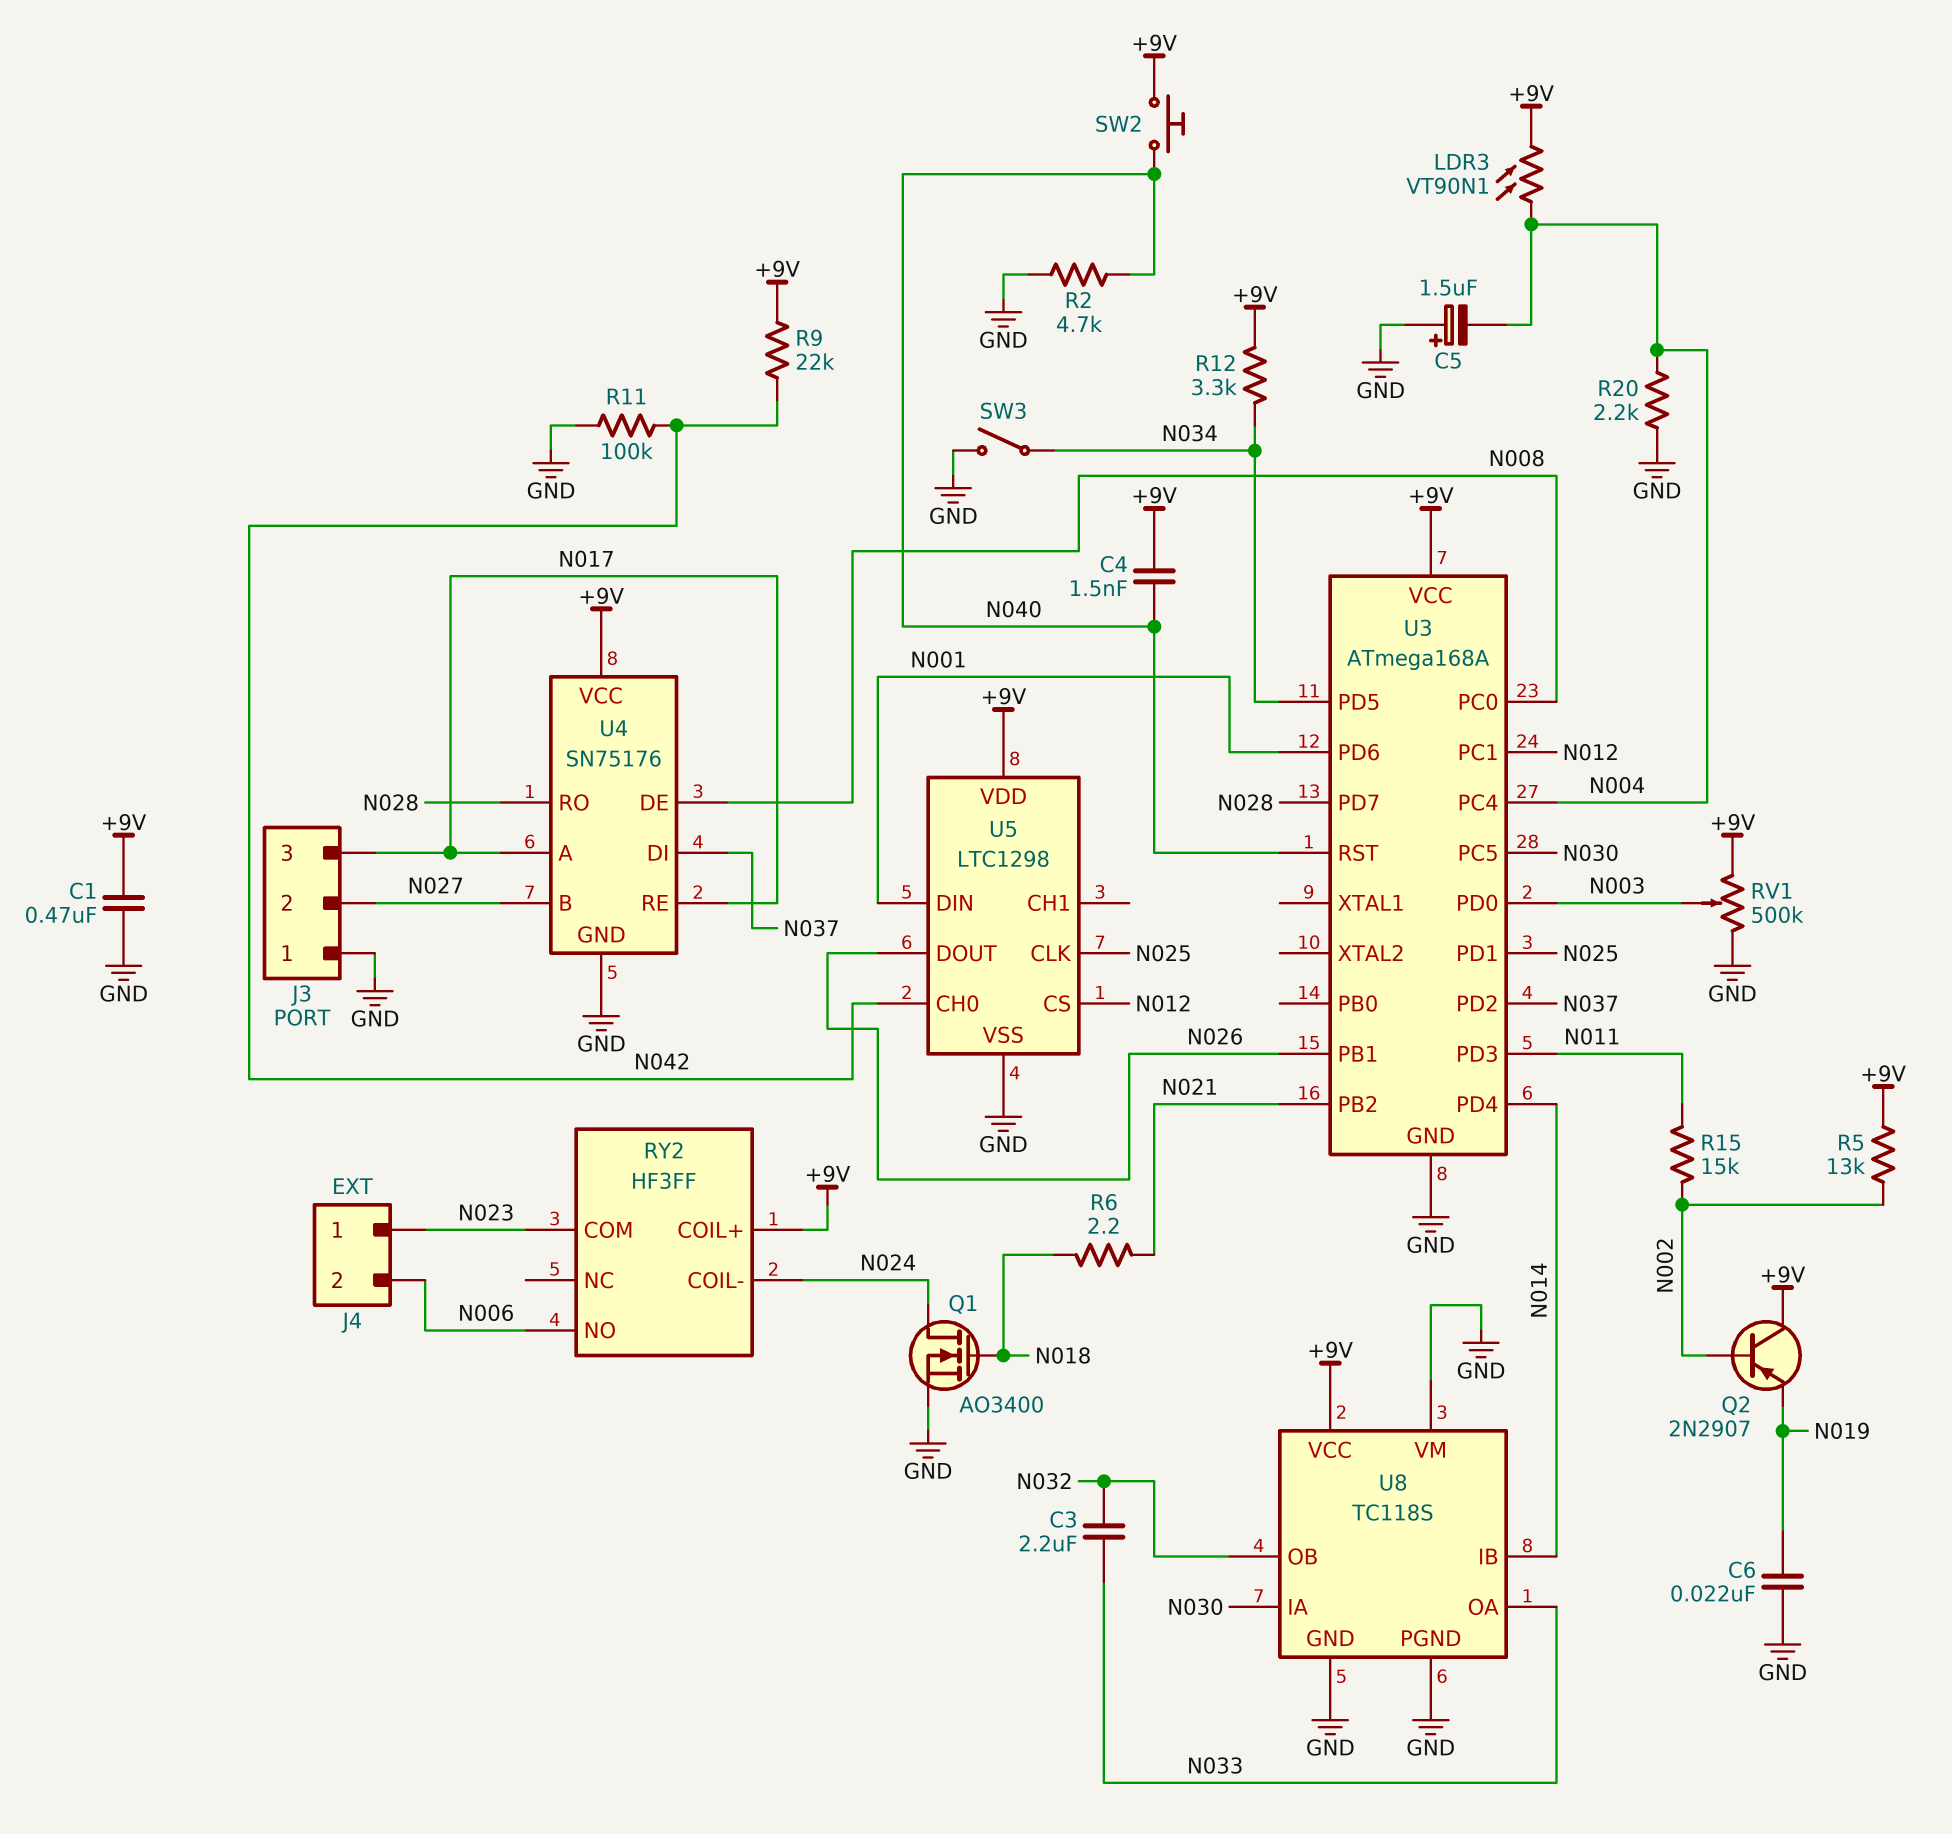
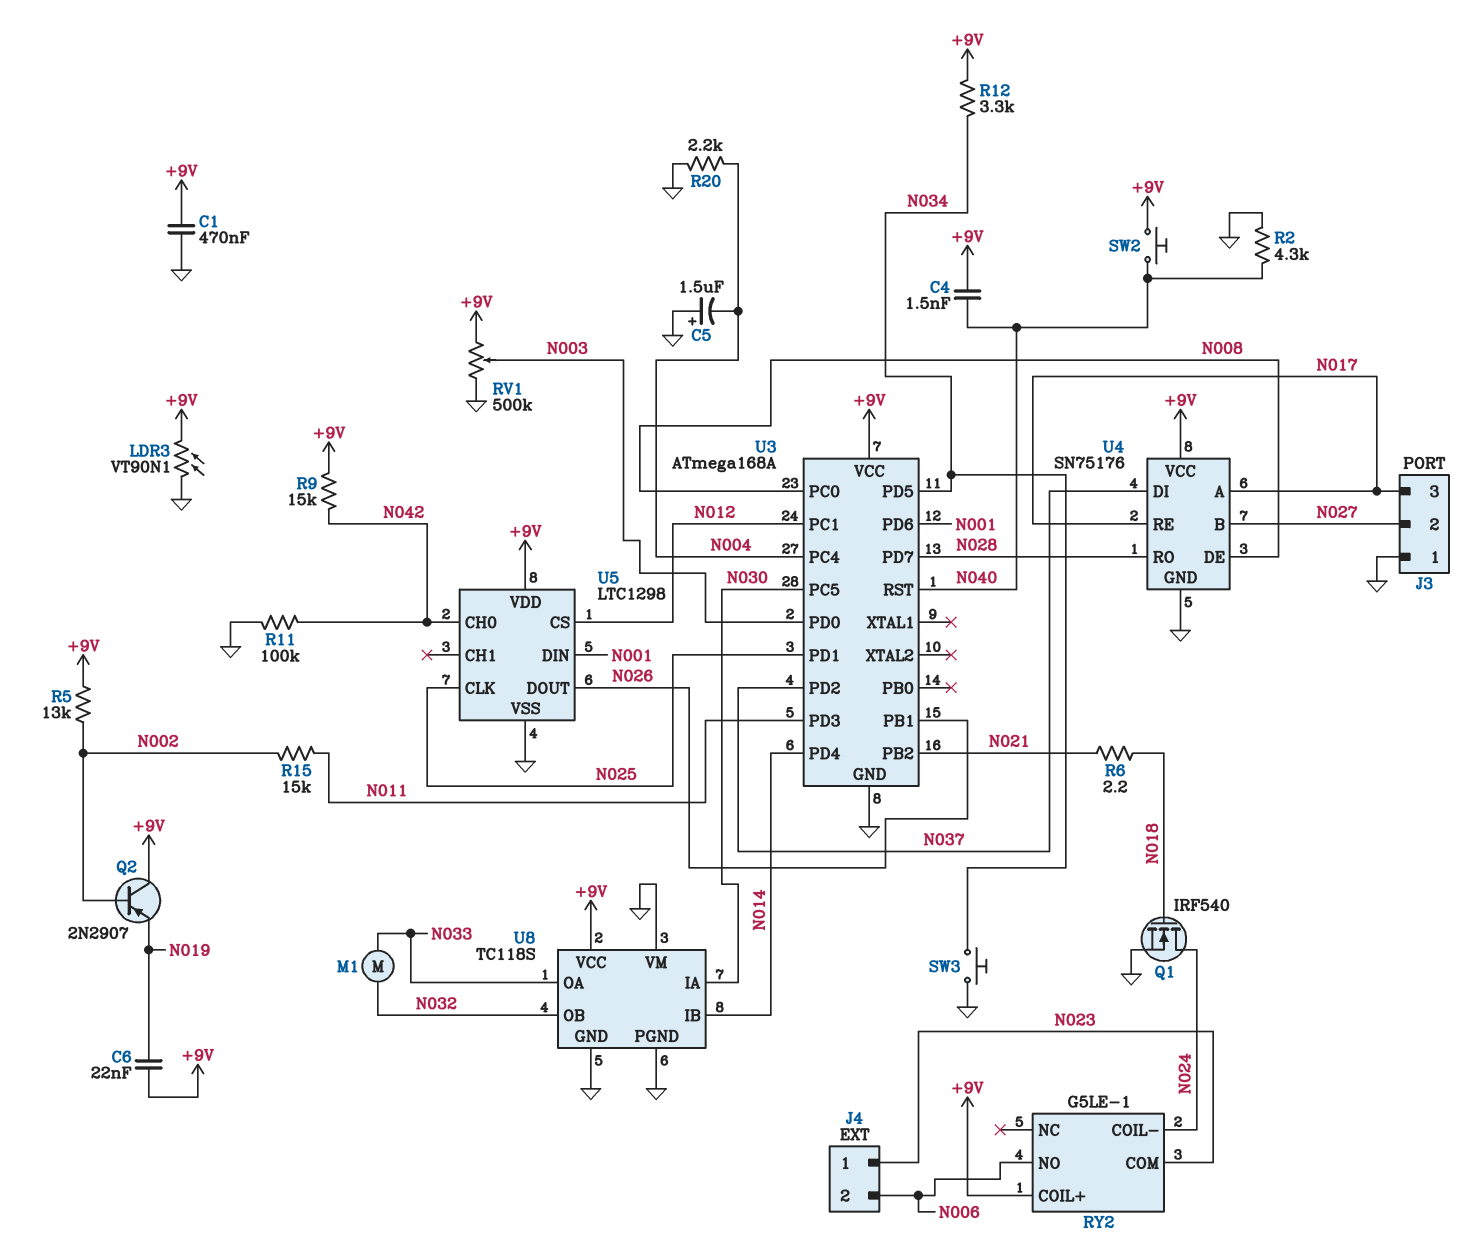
C3: 2.2uF (N032, N033) -> none
C6: 22nF (GND, N019) -> 22nF (+9V, N019)
LDR3: VT90N1 (+9V, N004) -> VT90N1 (+9V, GND)
M1: none -> motor (N032, N033)
Q1: NMOS AO3400 (G N018, D N024, S GND) -> NMOS IRF540 (G N018, D N024, S GND)
R2: 4.7k (GND, N040) -> 4.3k (GND, N040)
R9: 22k (+9V, N042) -> 15k (+9V, N042)
RY2: HF3FF -> G5LE-1
SW3: switch (GND, N034) -> button (GND, N034)

